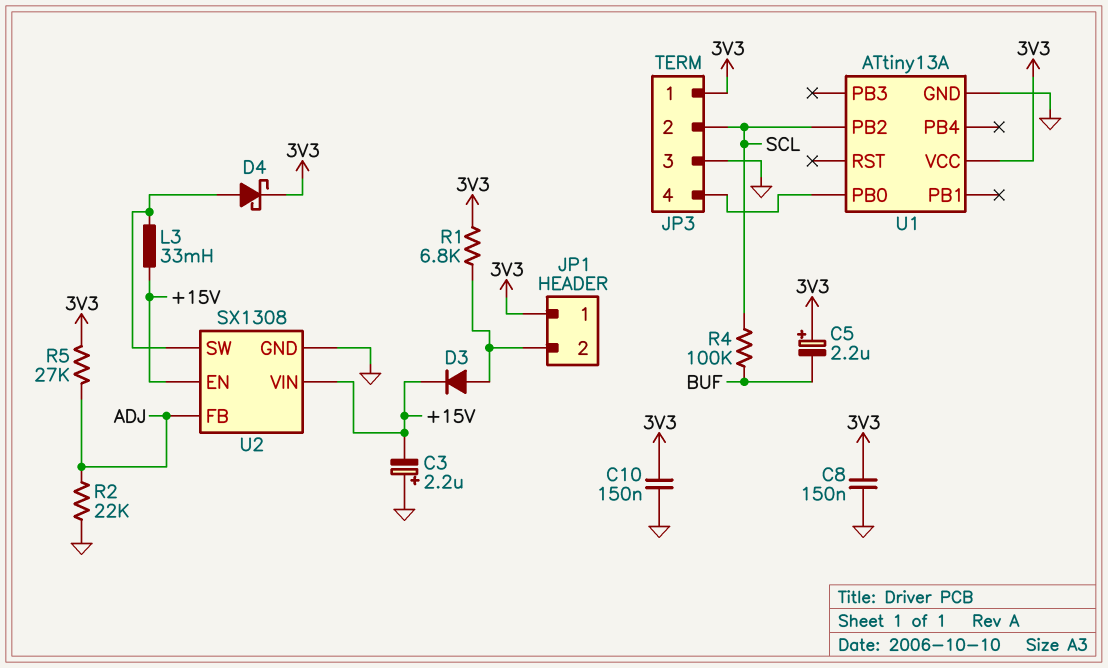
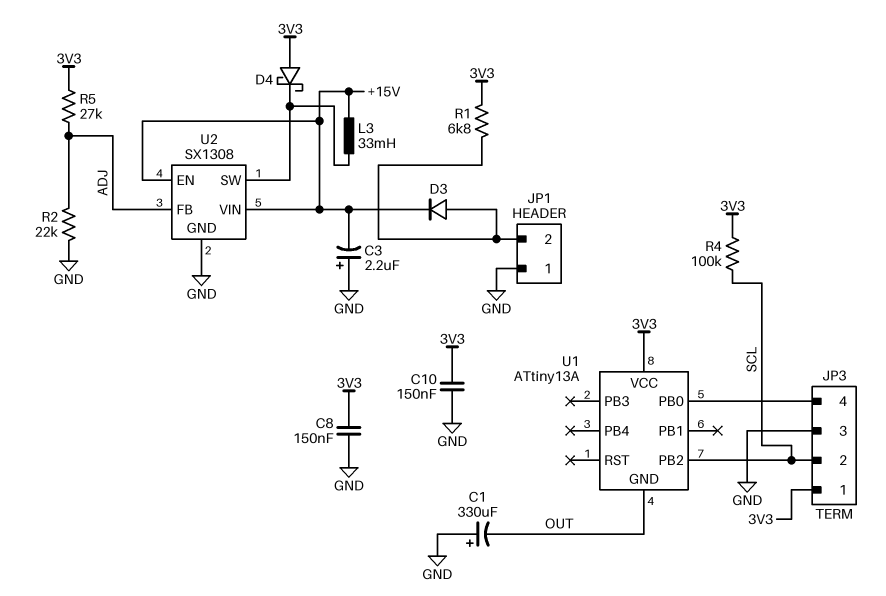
C1: none -> 330uF (plus GND, minus OUT)
C5: 2.2uF (plus 3V3, minus BUF) -> none
D4: schottky (A U2/SW, K 3V3) -> schottky (A 3V3, K U2/SW)
JP1 pin 1: 3V3 -> GND
R4: 100k (BUF, SCL) -> 100k (3V3, SCL)
U1 pin GND: GND -> OUT

